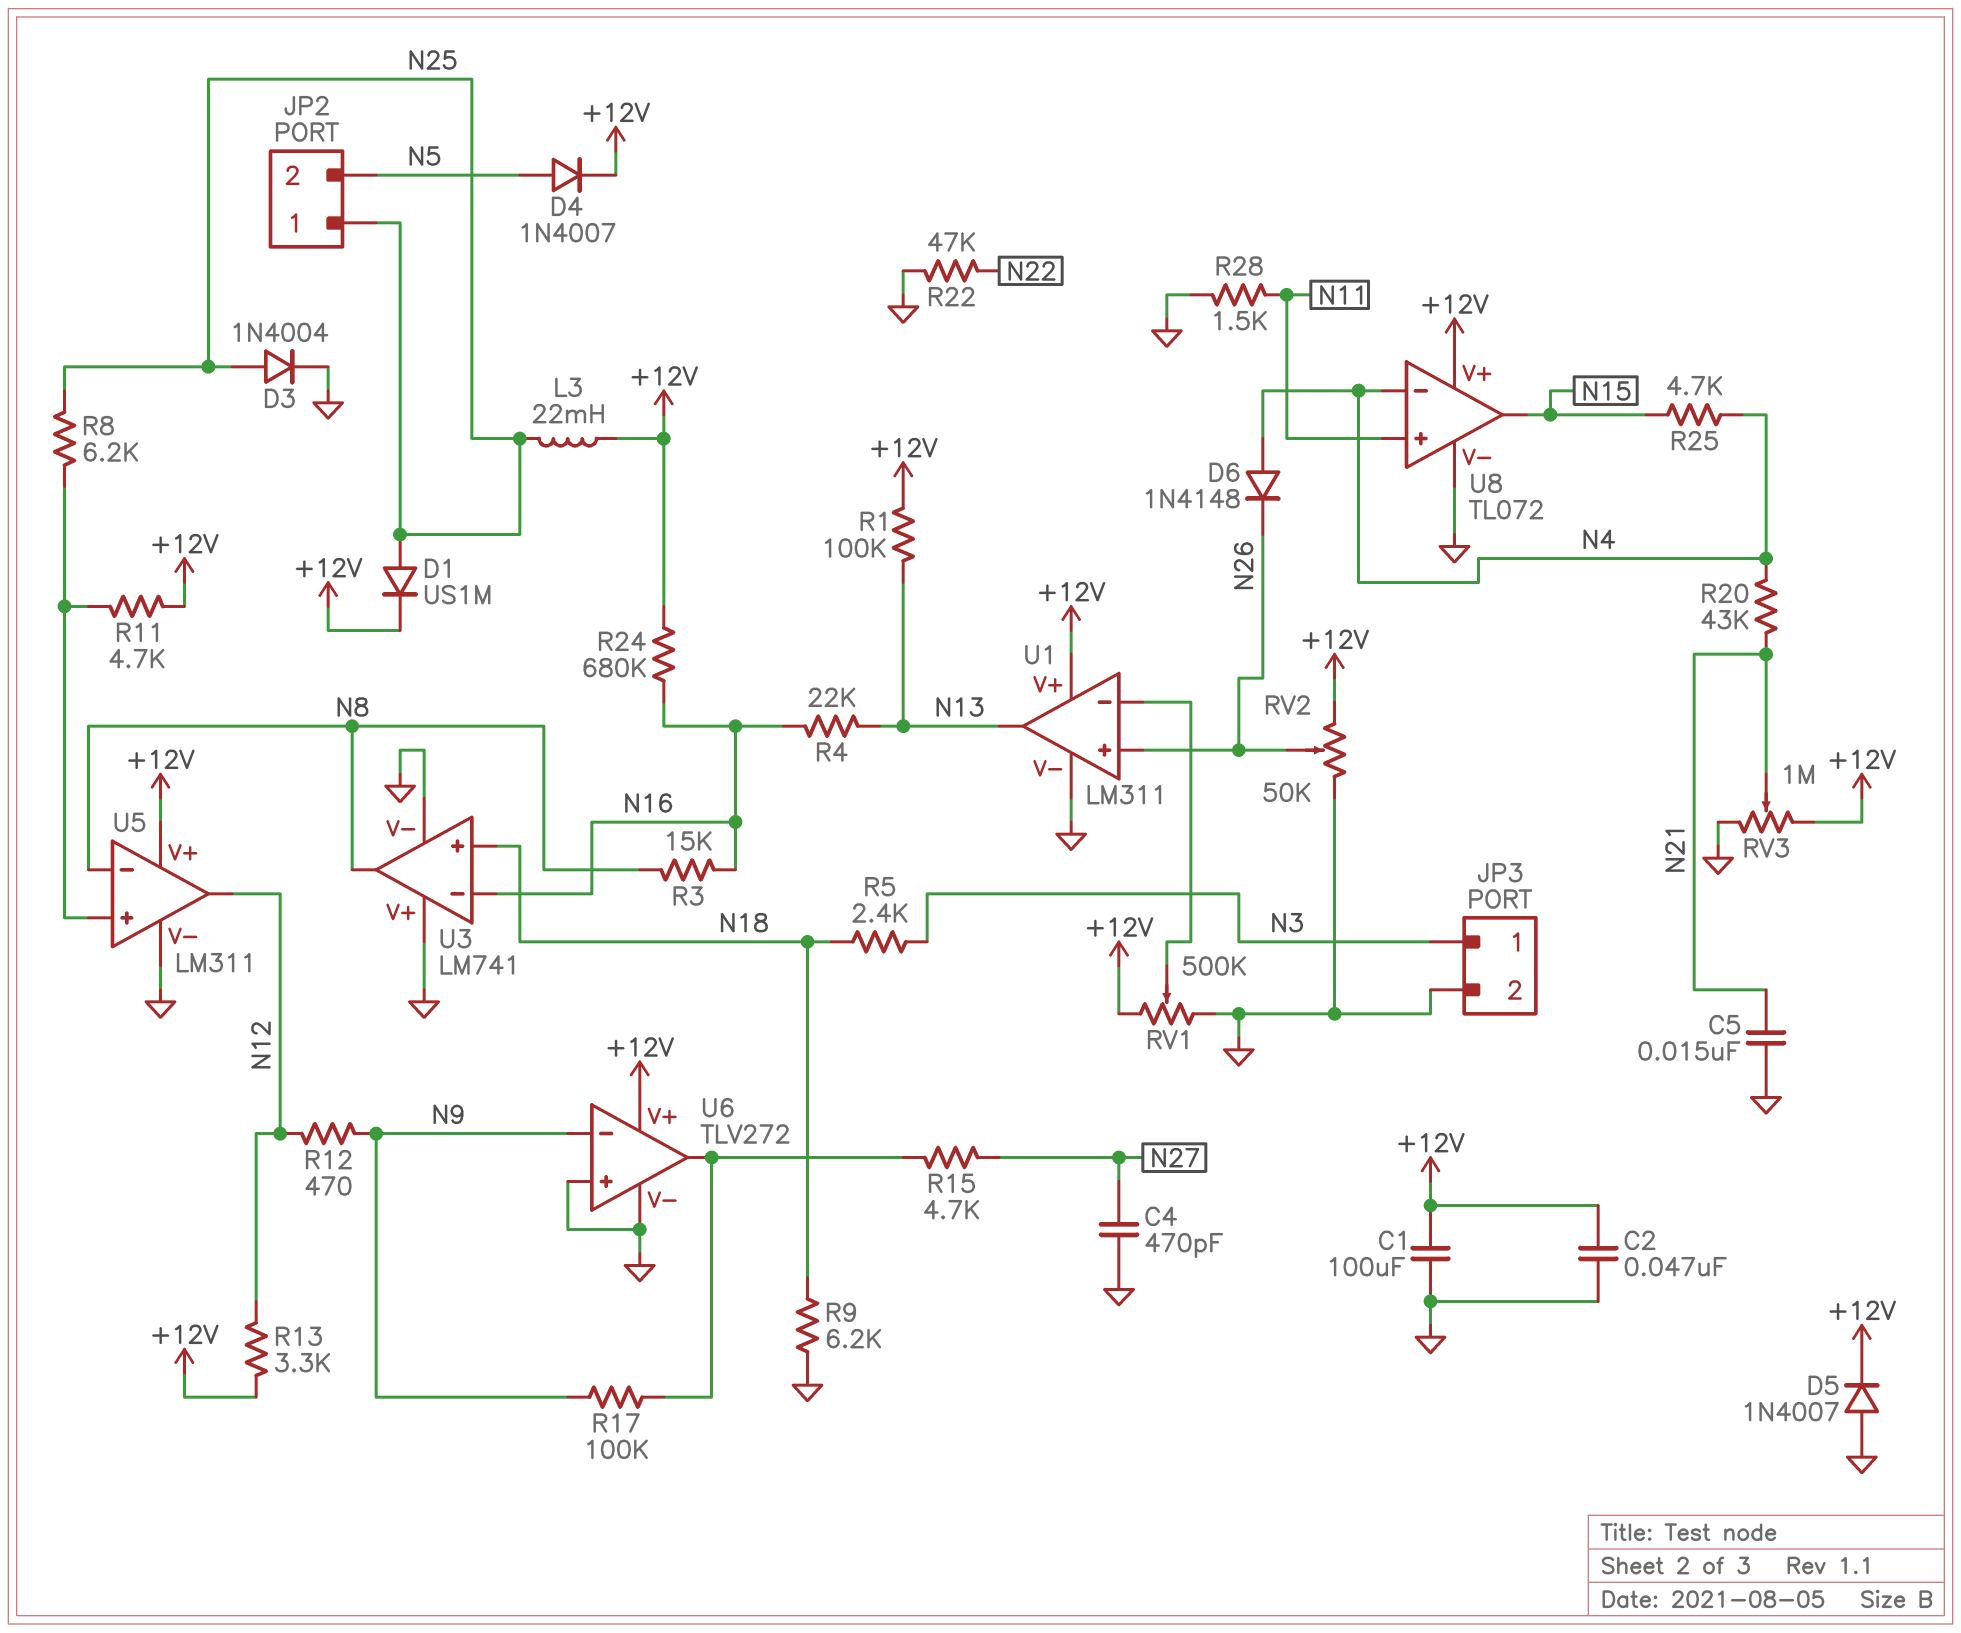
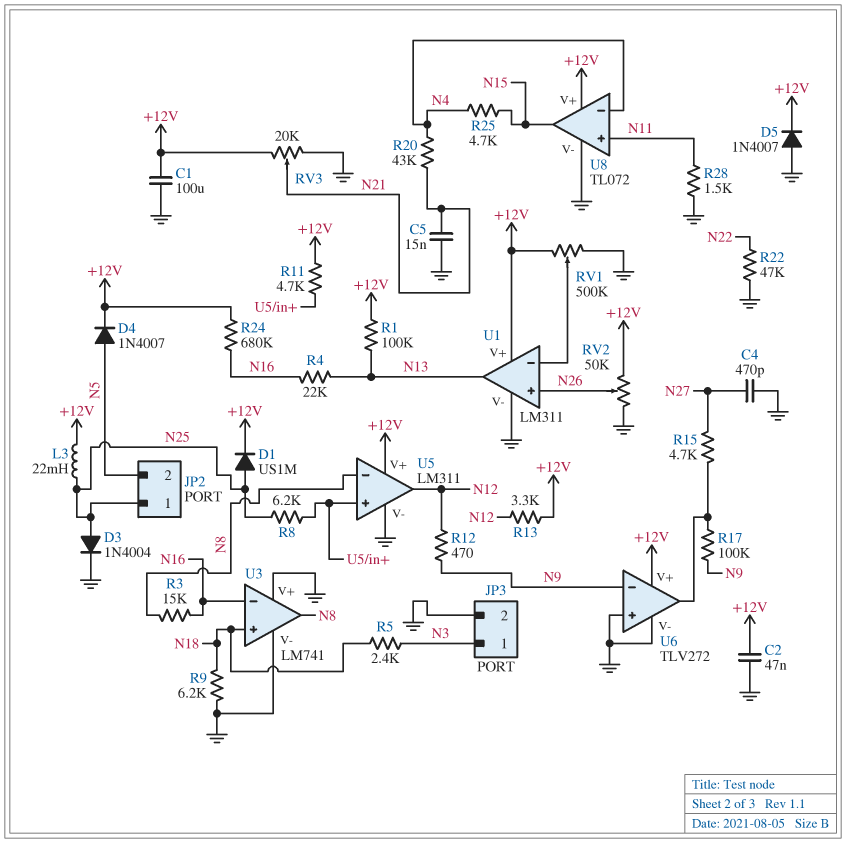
D6: diode 1N4148 (A N4, K N26) -> none
RV3: 1M (+12V, GND, wiper N21) -> 20k (+12V, GND, wiper N21)

